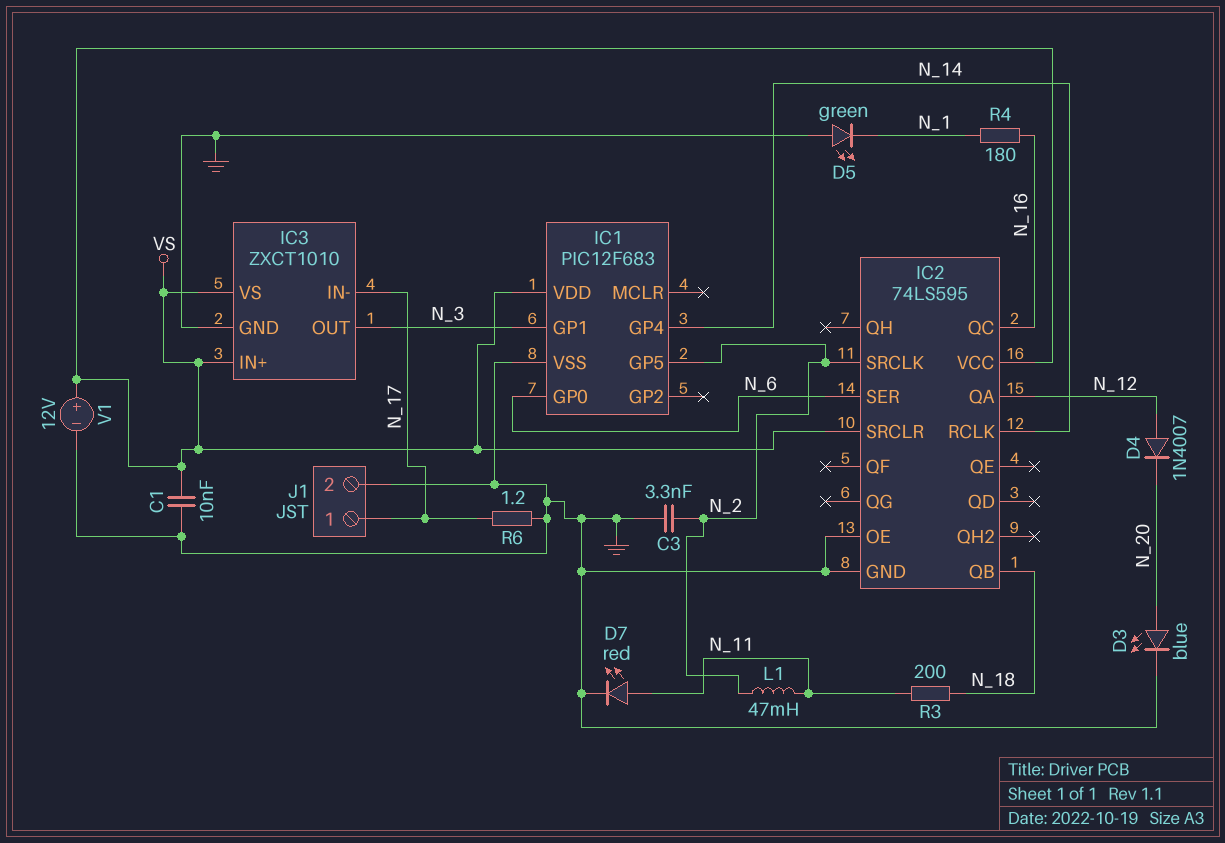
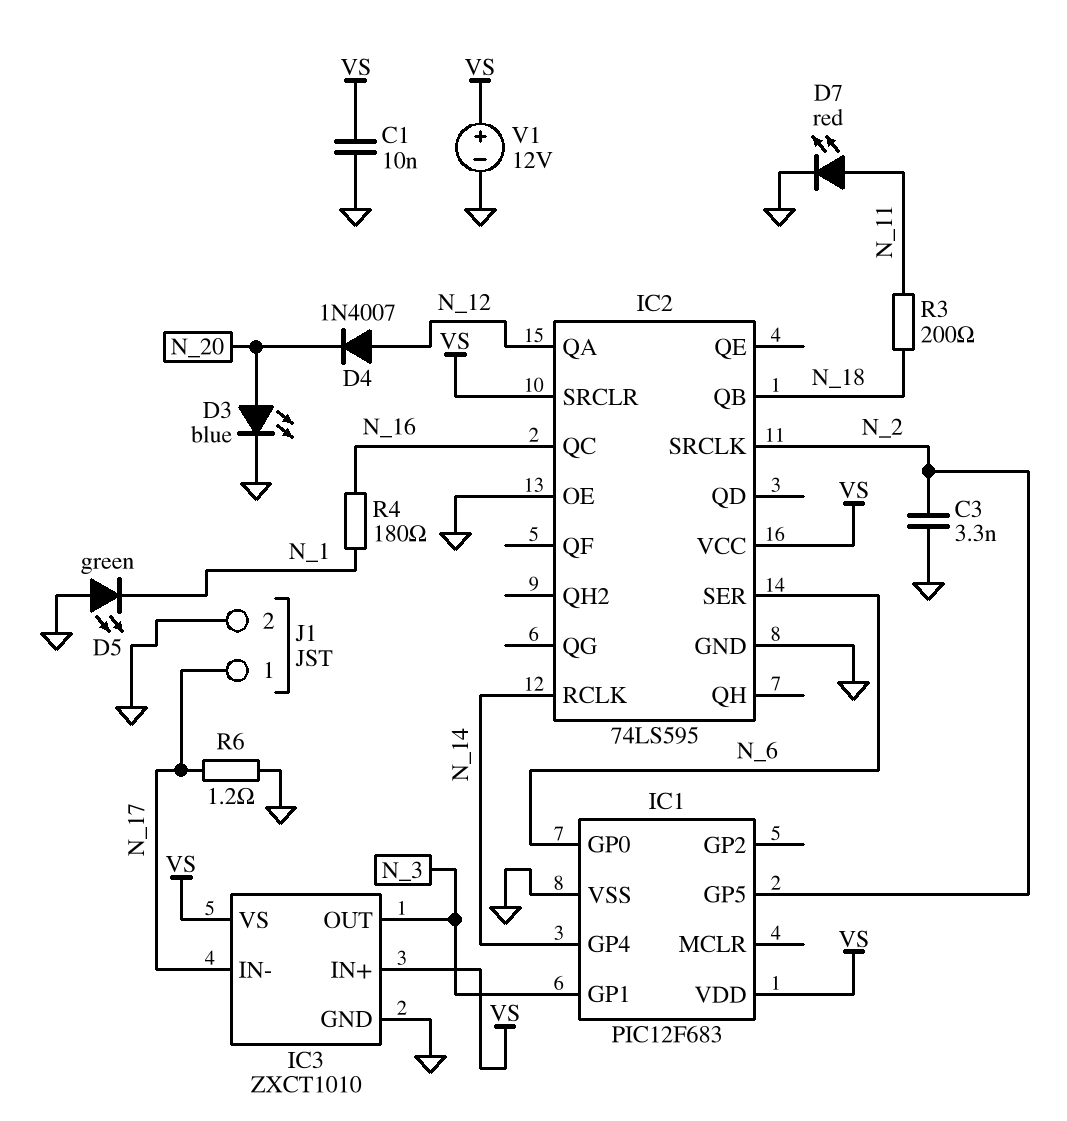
L1: 47mH (N_2, N_11) -> none

